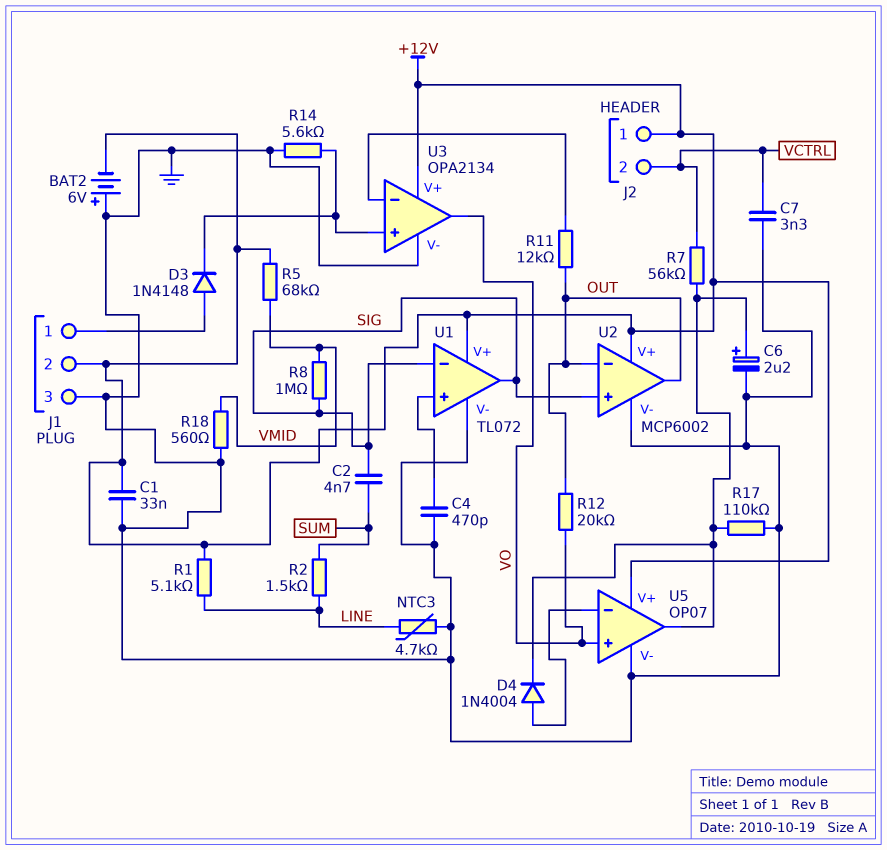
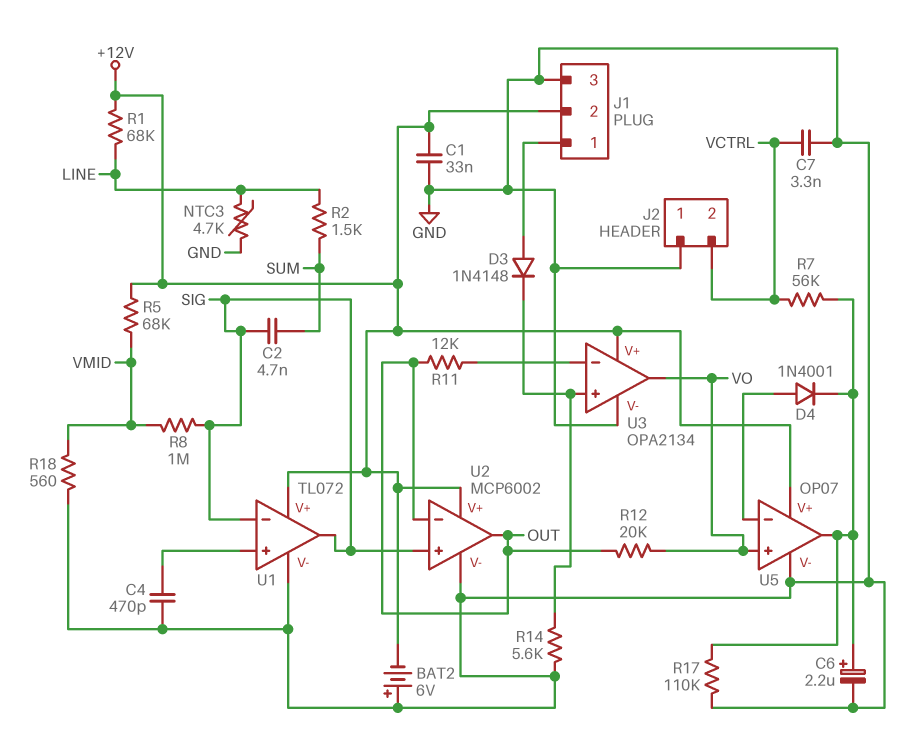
D4: diode 1N4004 (A U5/in-, K U5/out) -> diode 1N4001 (A U5/in-, K U5/out)
J2 pin 1: +12V -> GND
R1: 5.1k (+12V, LINE) -> 68k (+12V, LINE)

